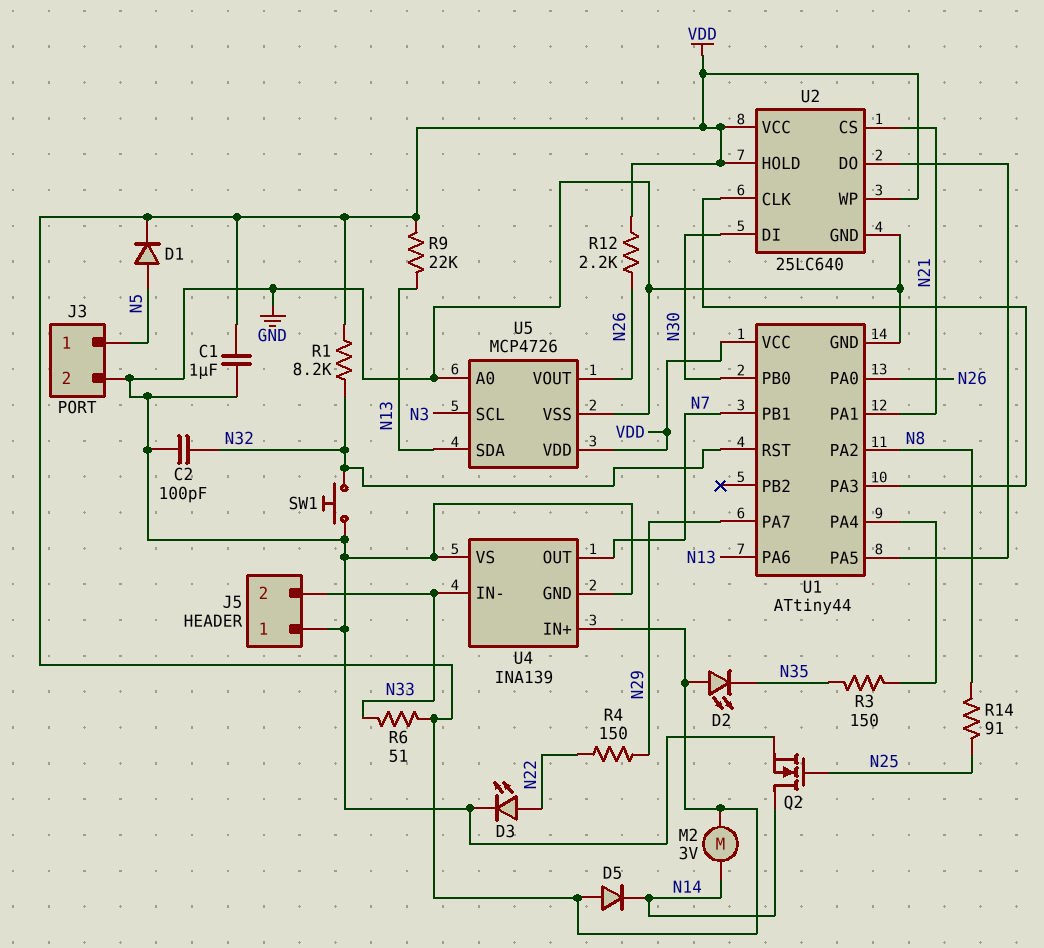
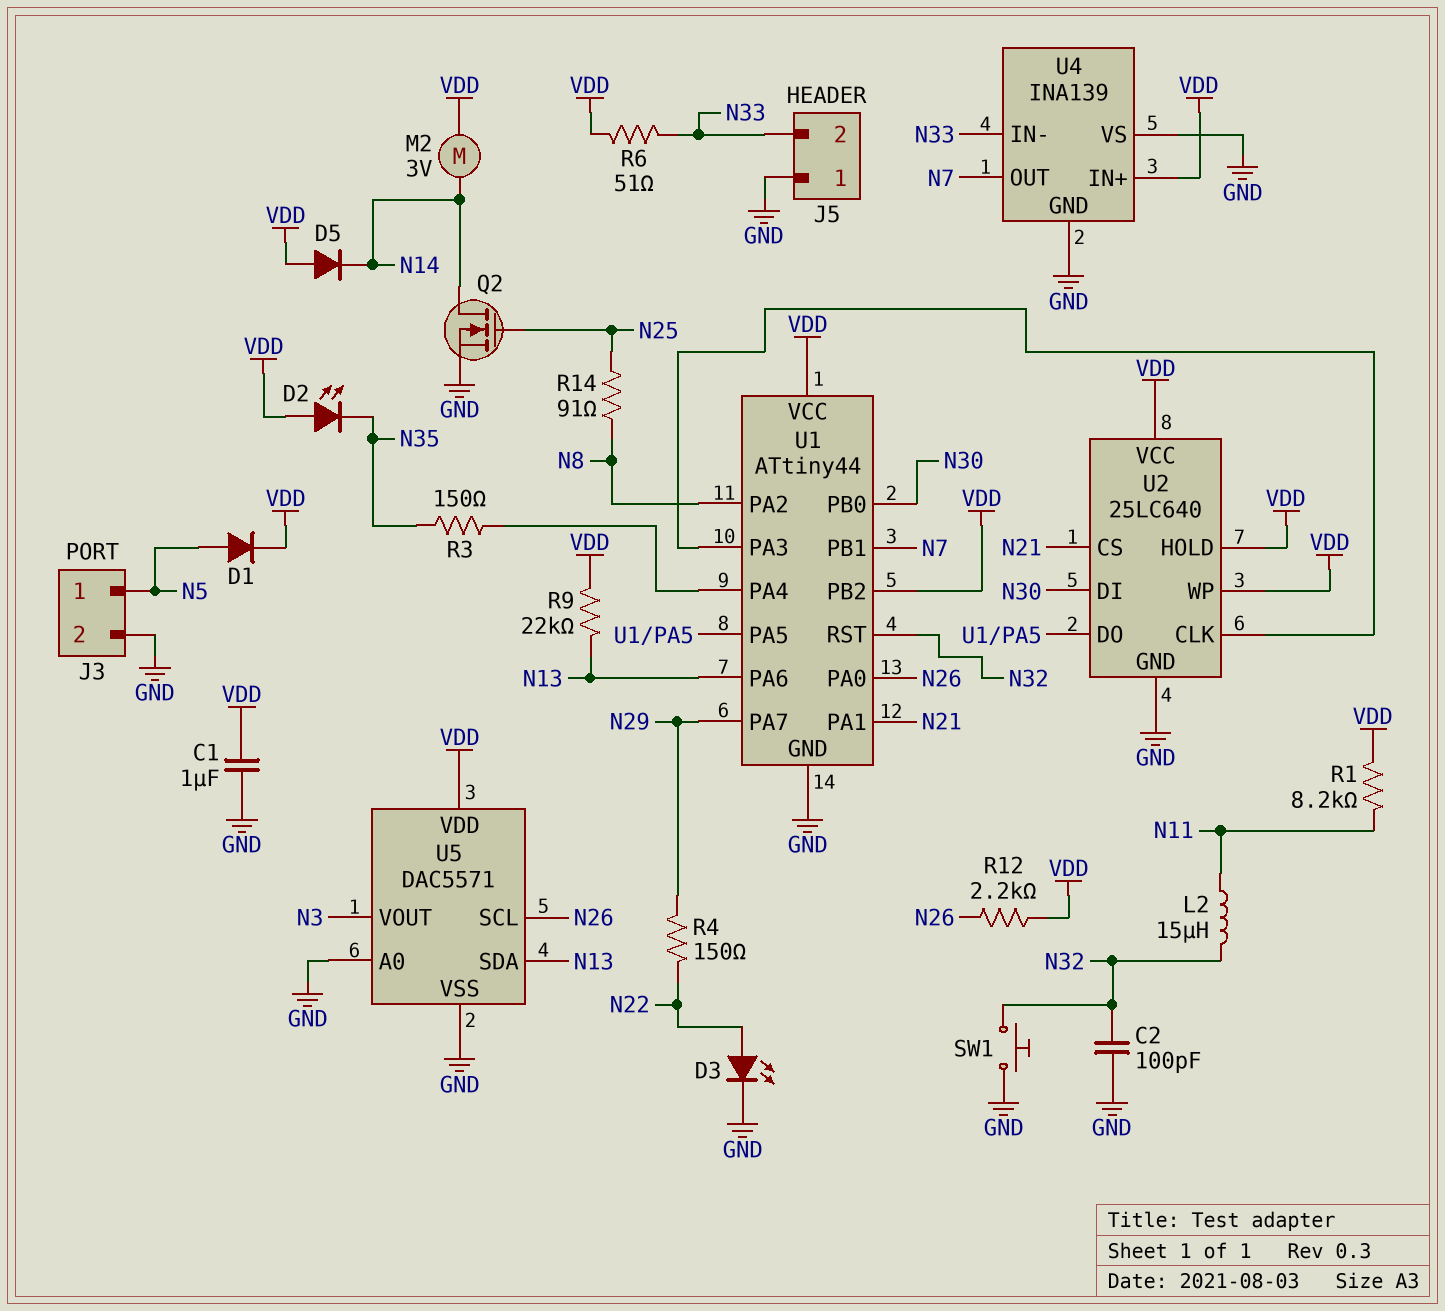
L2: none -> 15uH (N11, N32)
R1: 8.2k (N32, VDD) -> 8.2k (N11, VDD)
U1 pin PB2: none -> VDD
U5: MCP4726 -> DAC5571
U5 pin SCL: N3 -> N26
U5 pin VOUT: N26 -> N3

